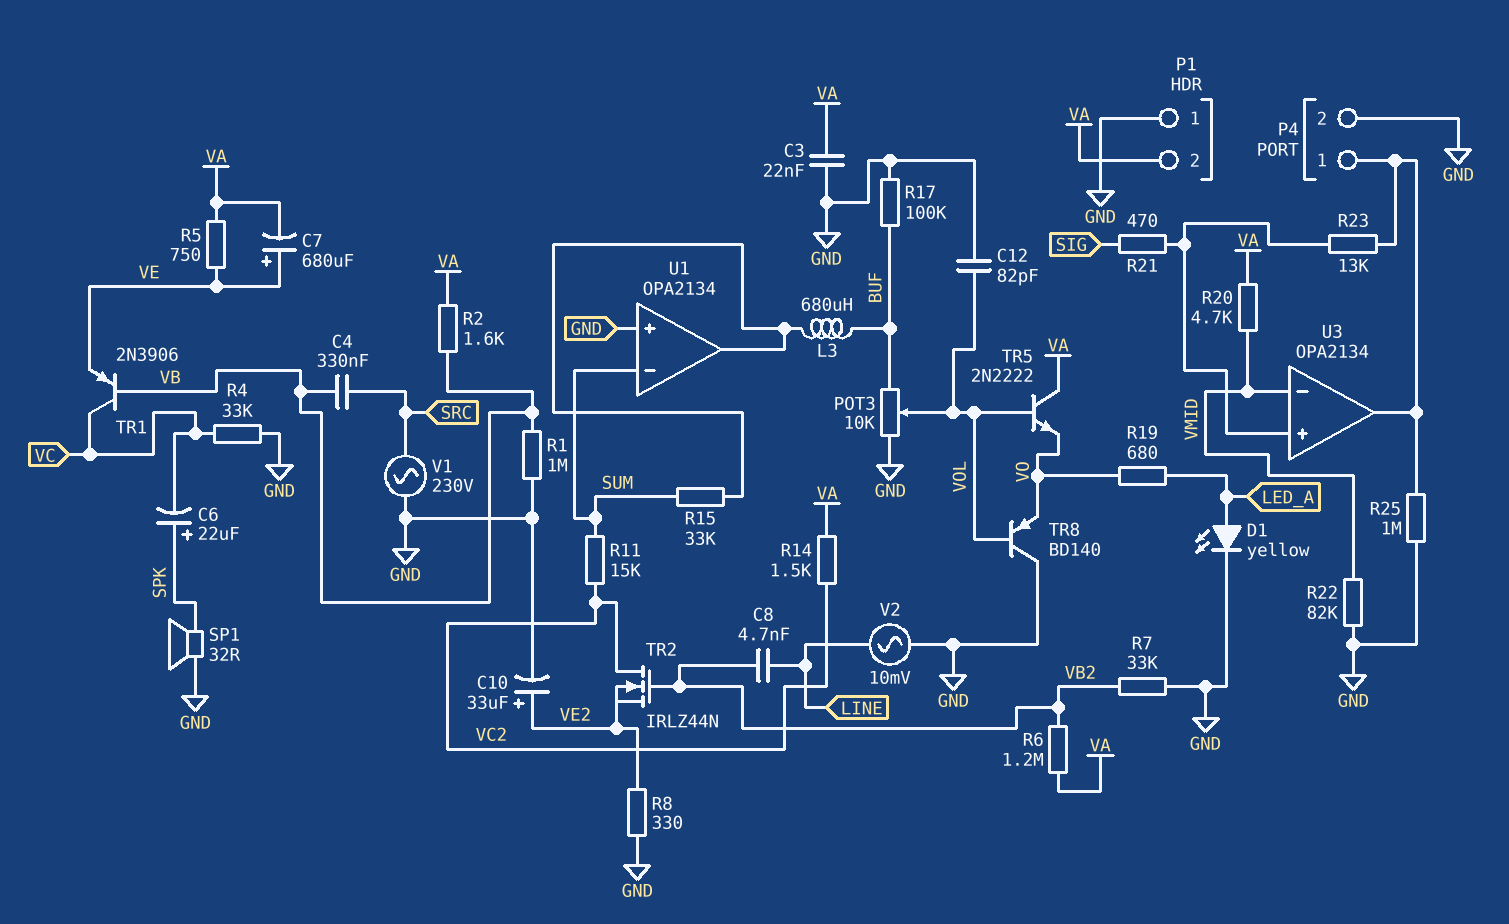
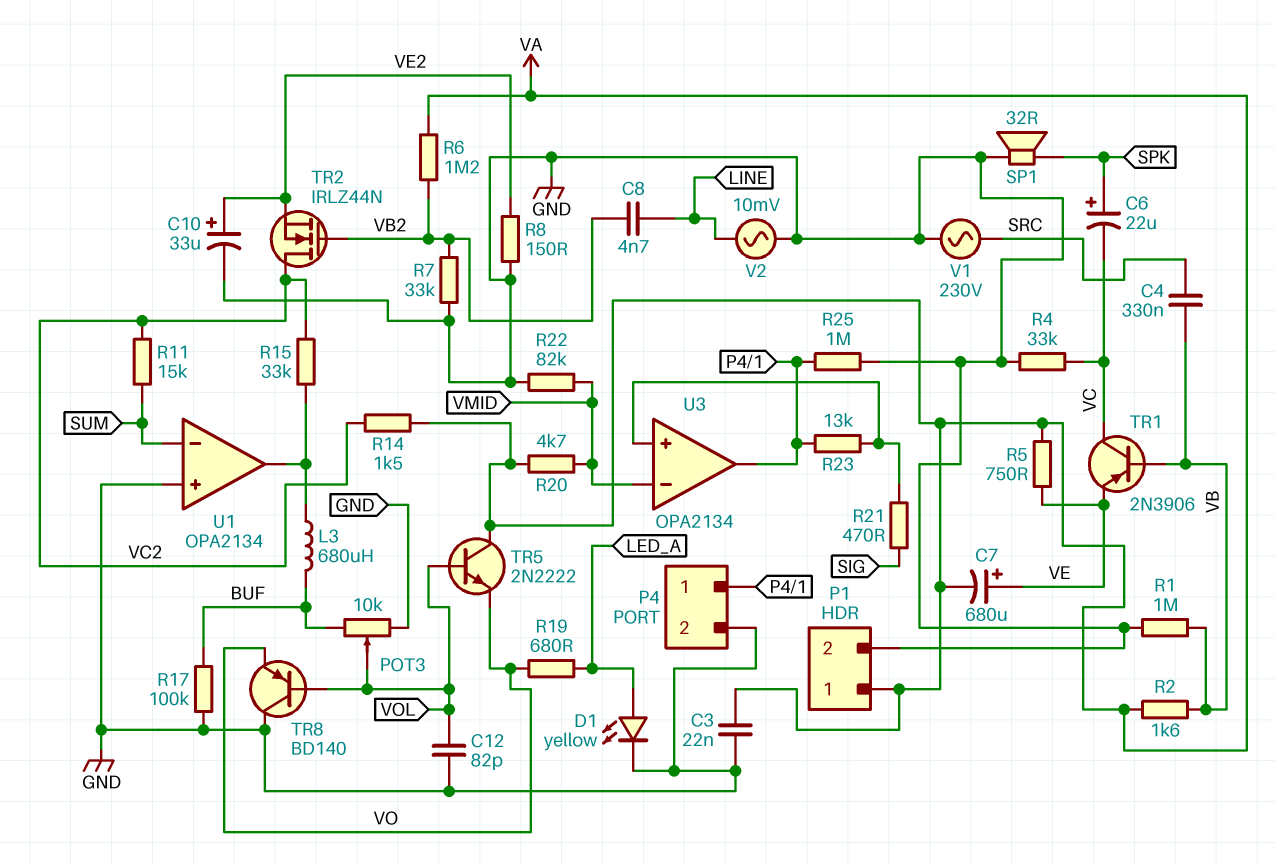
P1 pin 1: GND -> VA
P1 pin 2: VA -> GND
R8: 330 (GND, VE2) -> 150 (GND, VE2)
R15: 33k (SUM, U1/out) -> 33k (U1/out, VC2)

